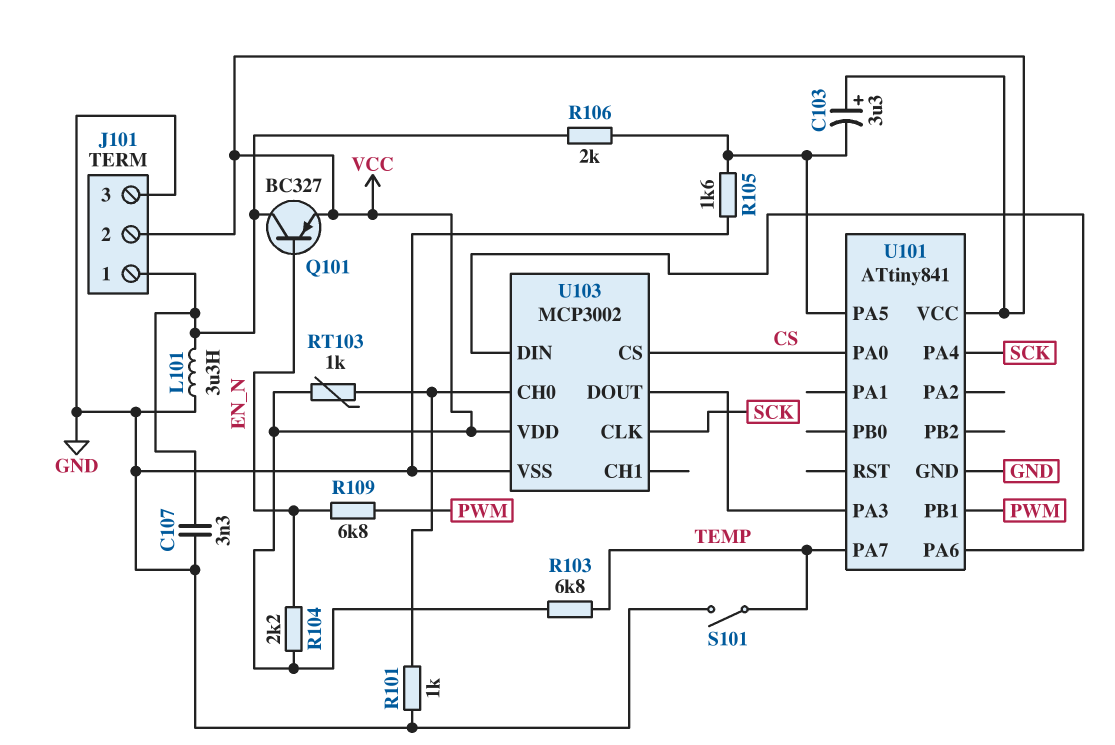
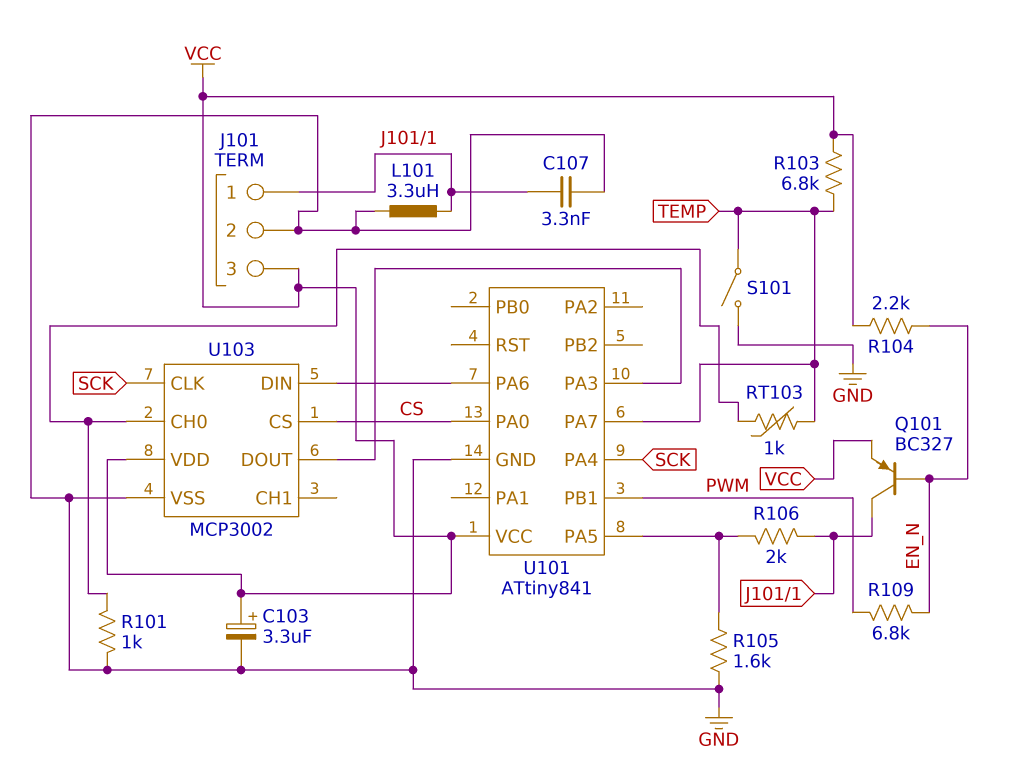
C103: 3.3uF (plus VCC, minus U101/PA5) -> 3.3uF (plus VCC, minus GND)
J101 pin 2: VCC -> GND
J101 pin 3: GND -> VCC
RT103: 1k (U103/CH0, VCC) -> 1k (TEMP, U103/CH0)

